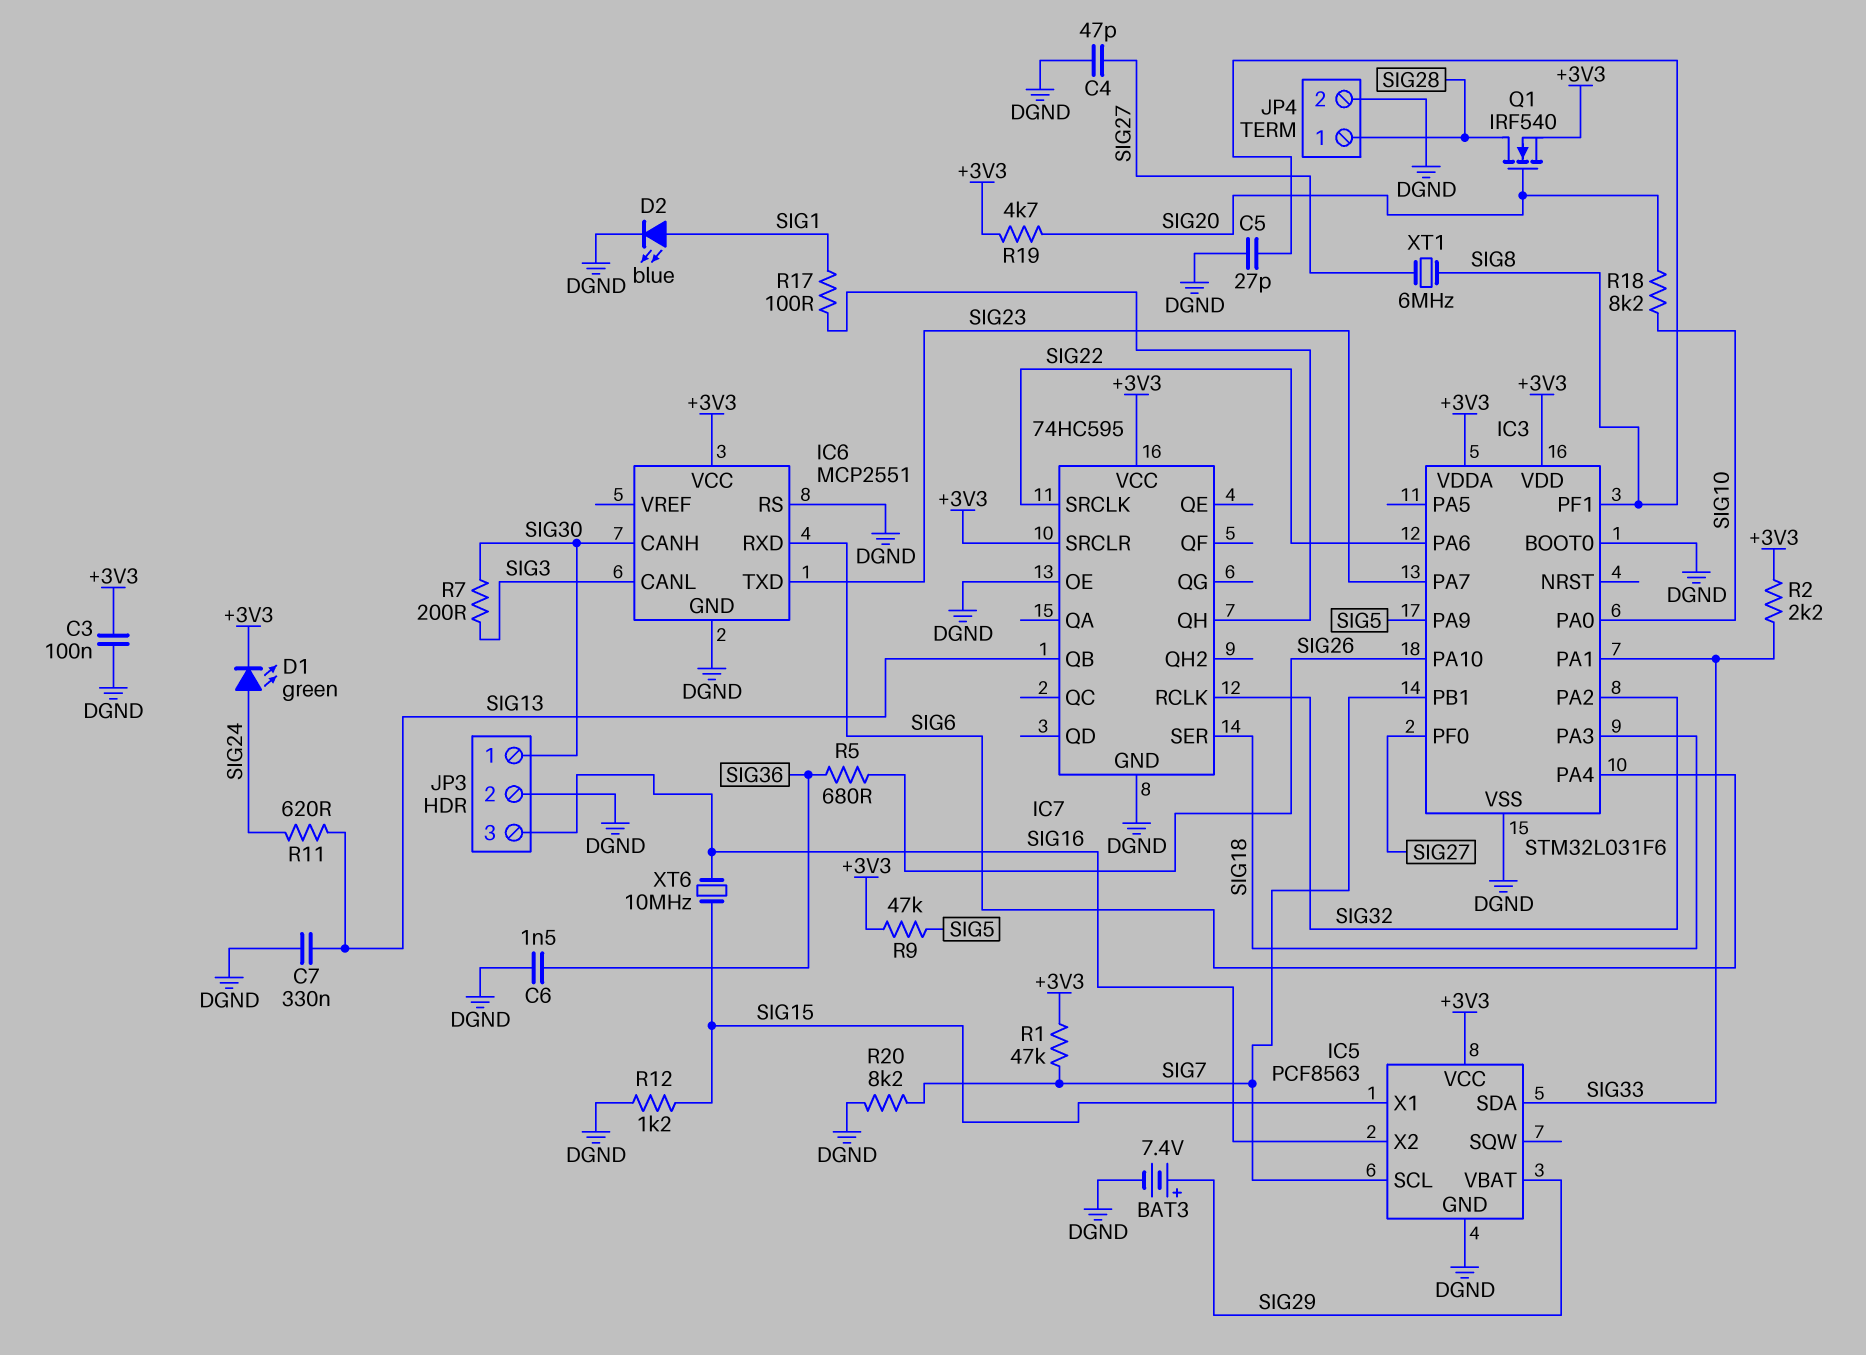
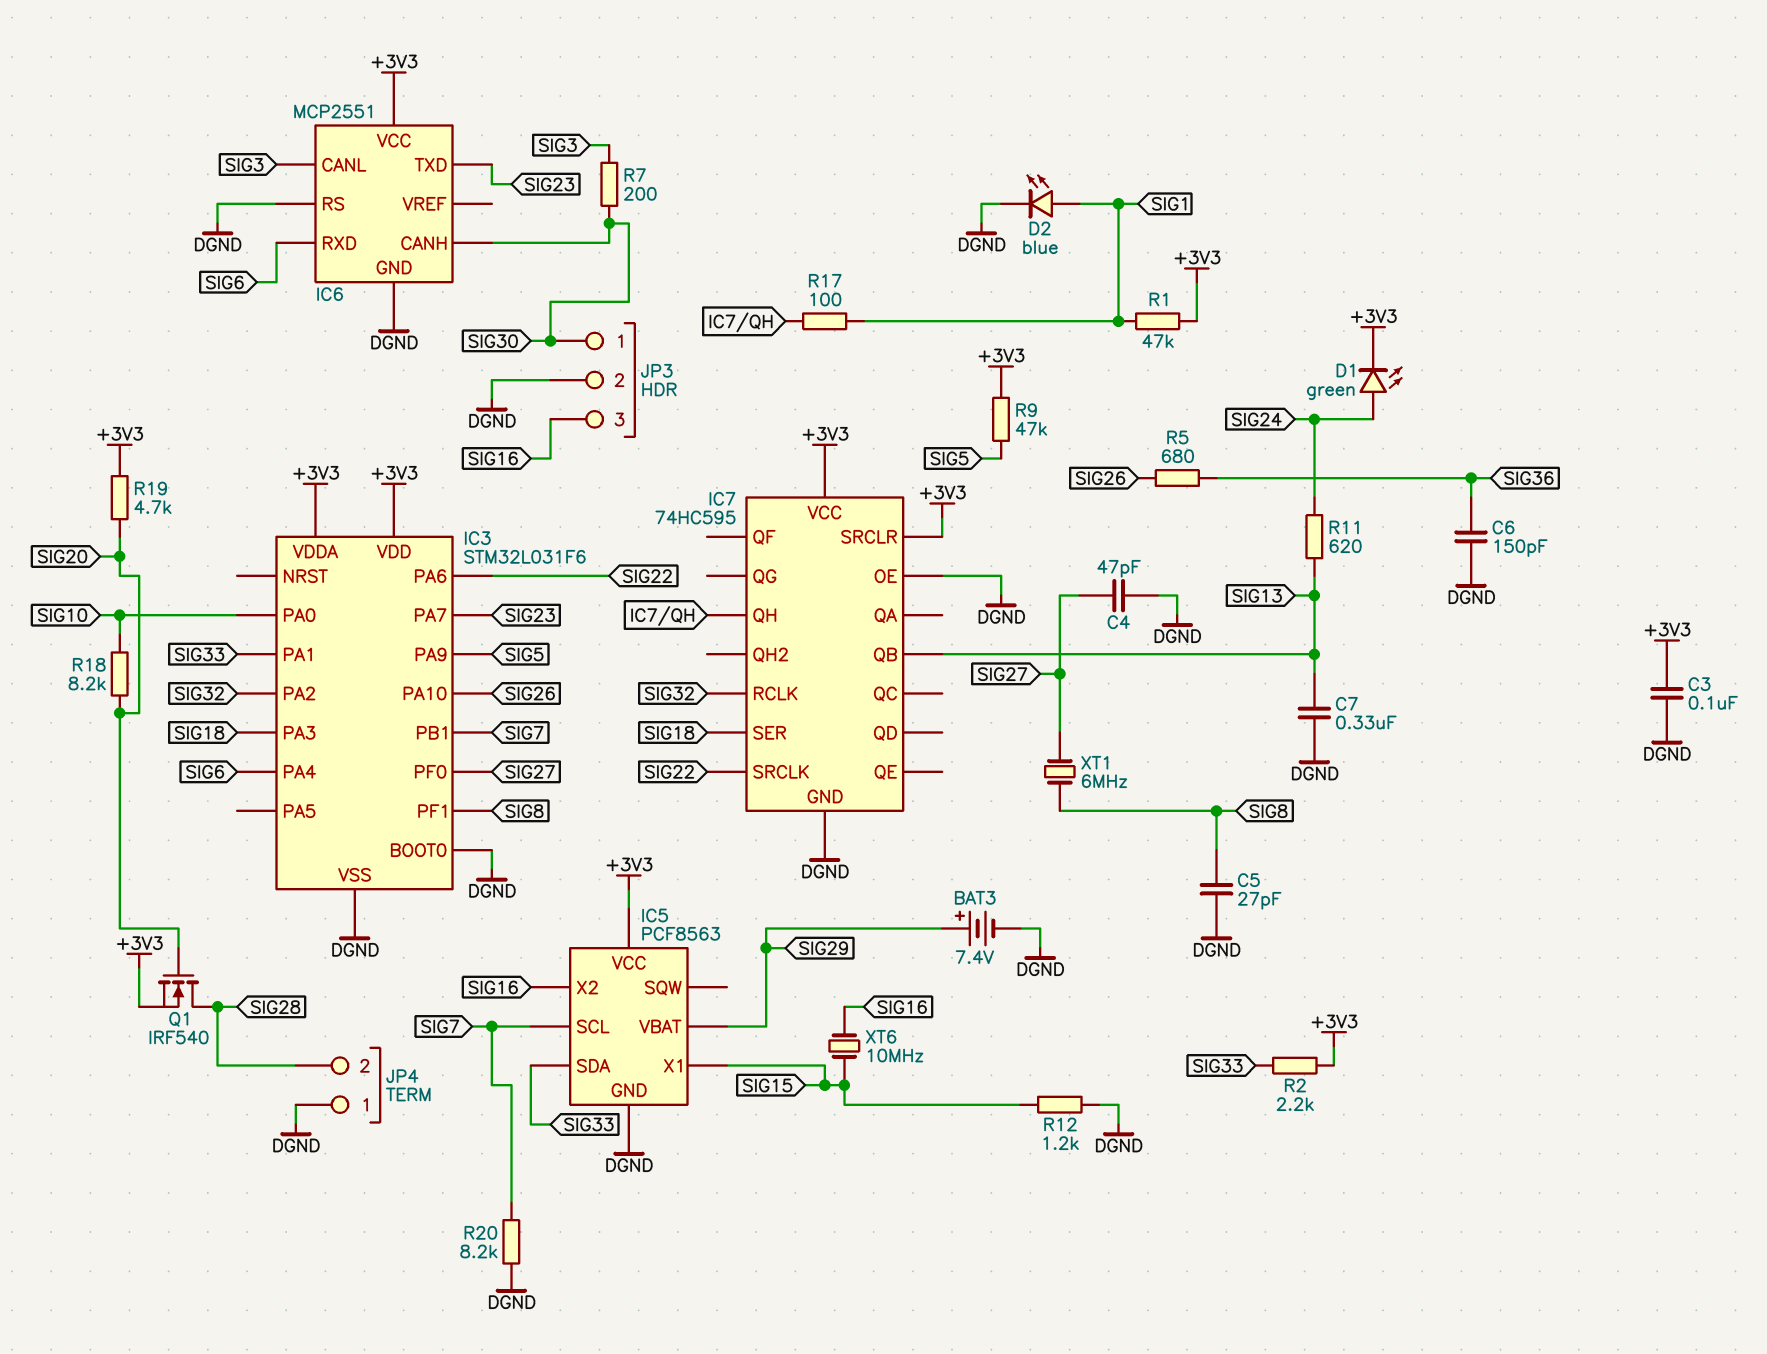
C6: 1.5nF (DGND, SIG36) -> 150pF (DGND, SIG36)
JP4 pin 1: SIG28 -> DGND
JP4 pin 2: DGND -> SIG28
R1: 47k (+3V3, SIG7) -> 47k (+3V3, SIG1)

